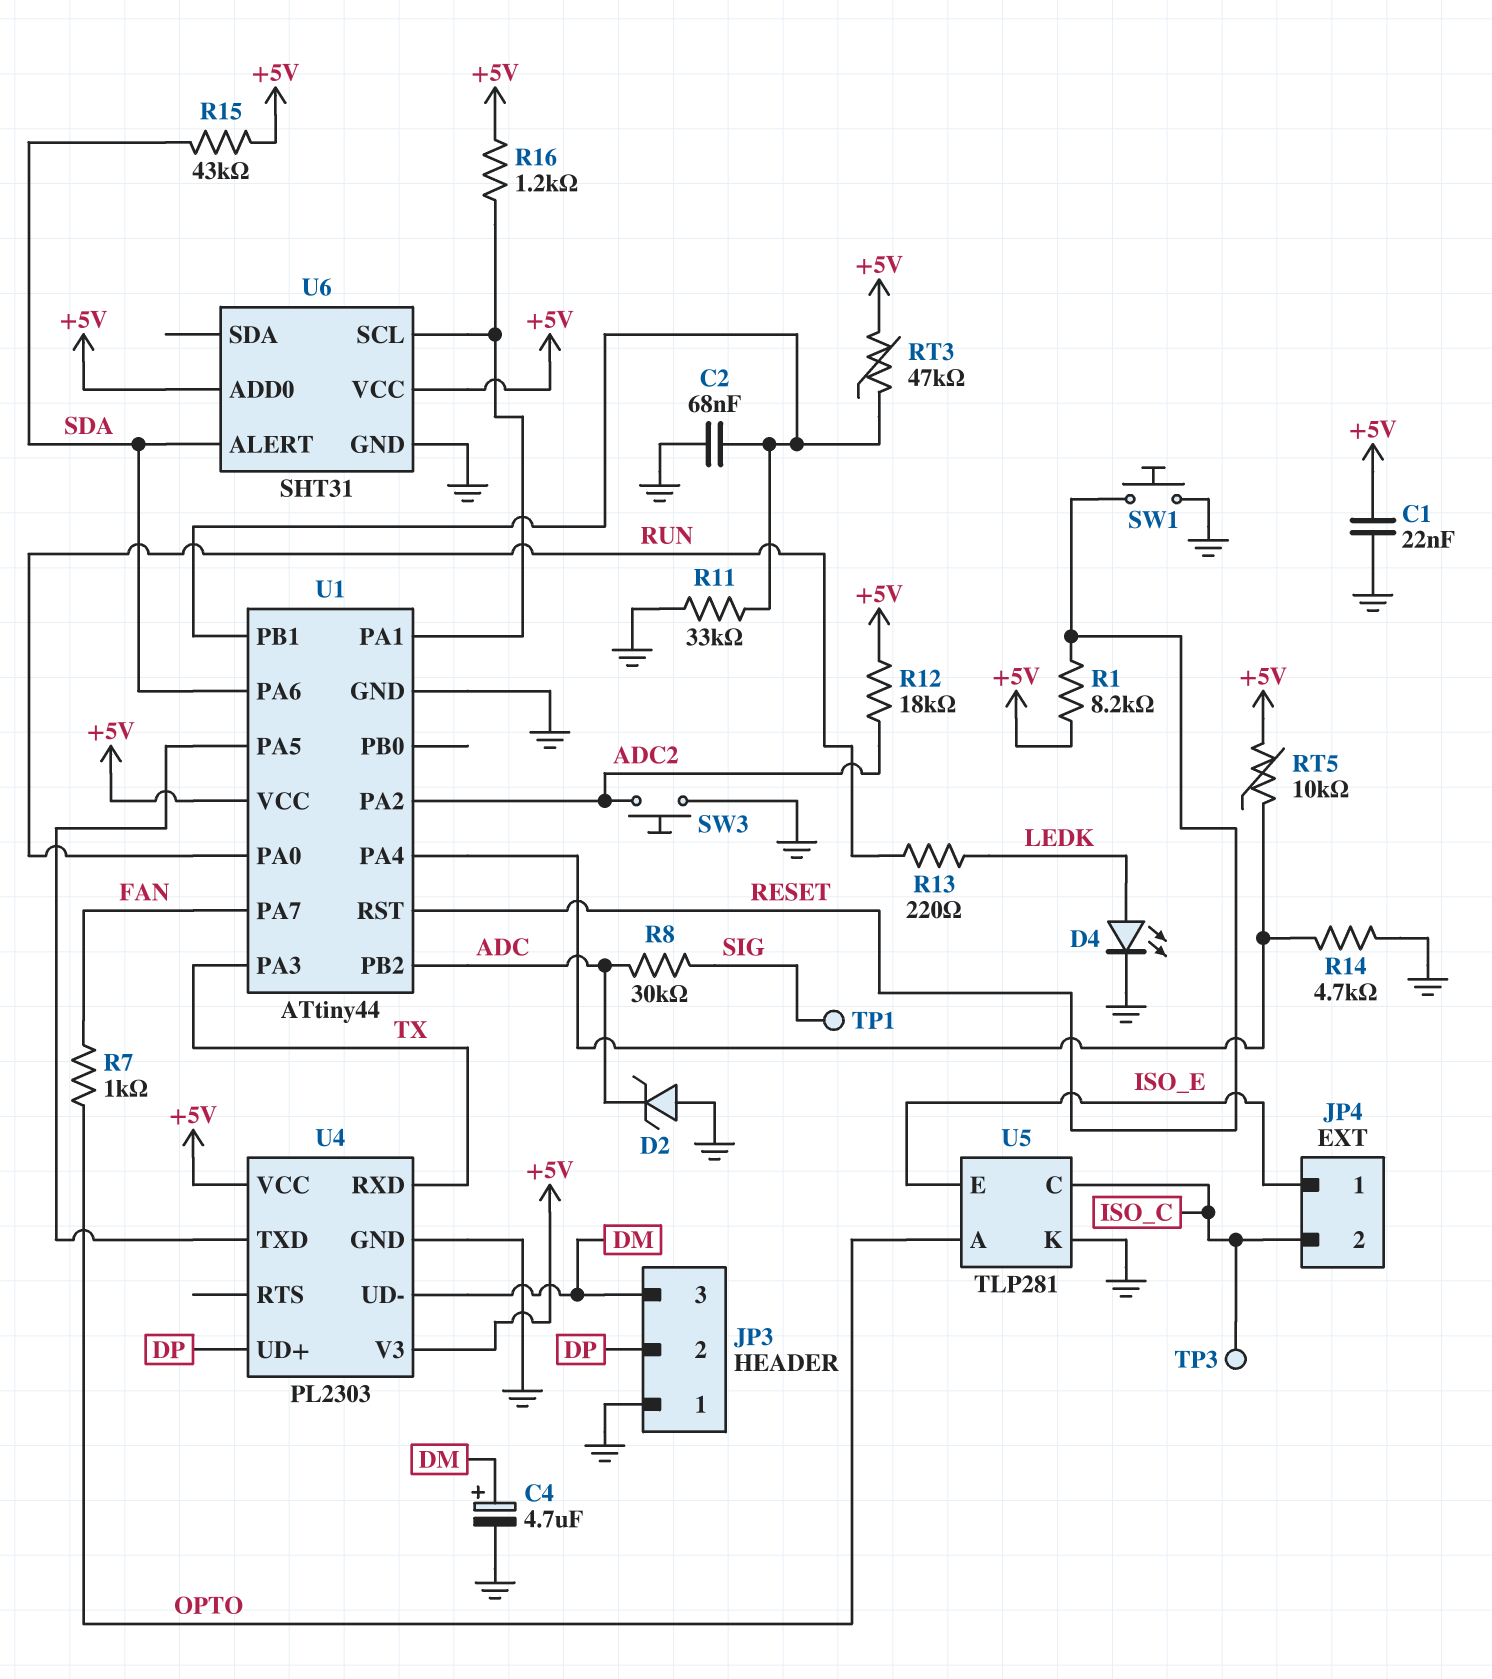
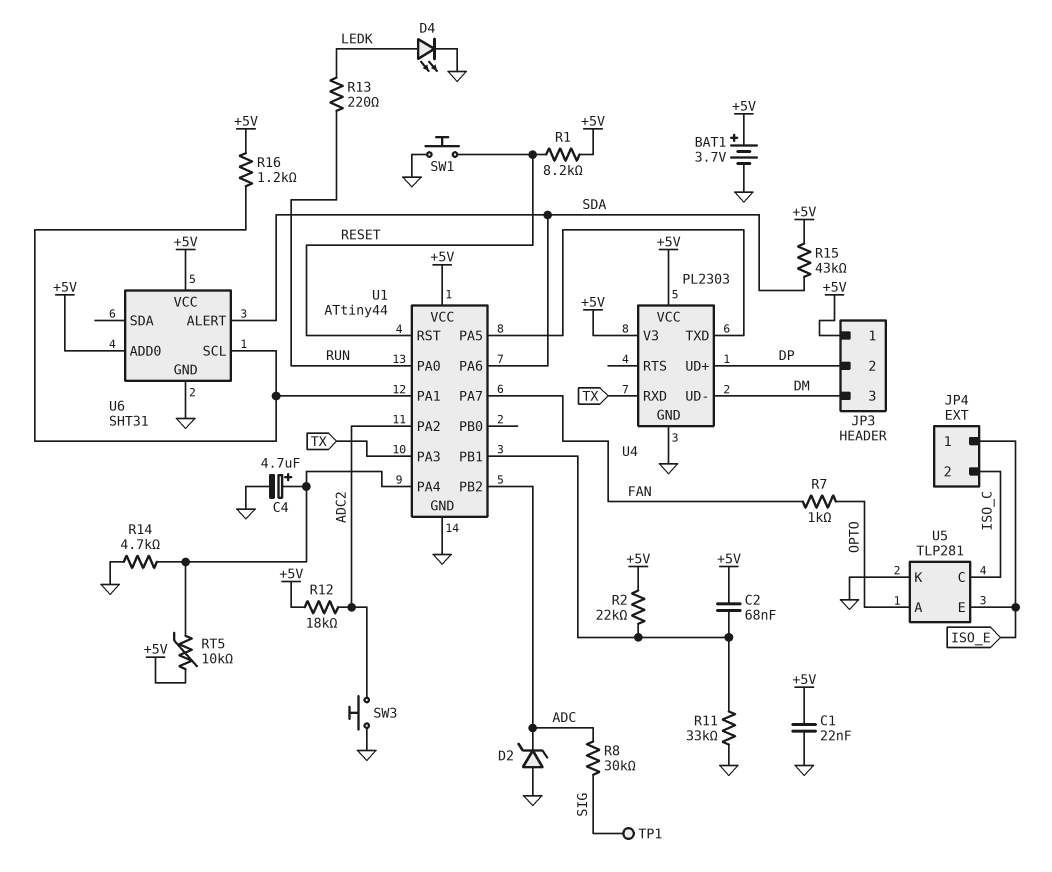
BAT1: none -> 3.7V (plus +5V, minus GND)
C2: 68nF (GND, U1/PB1) -> 68nF (+5V, U1/PB1)
C4: 4.7uF (plus DM, minus GND) -> 4.7uF (plus U1/PA4, minus GND)
JP3 pin 1: GND -> +5V
R2: none -> 22k (+5V, U1/PB1)
RT3: 47k (+5V, U1/PB1) -> none
TP3: test point (ISO_C) -> none

